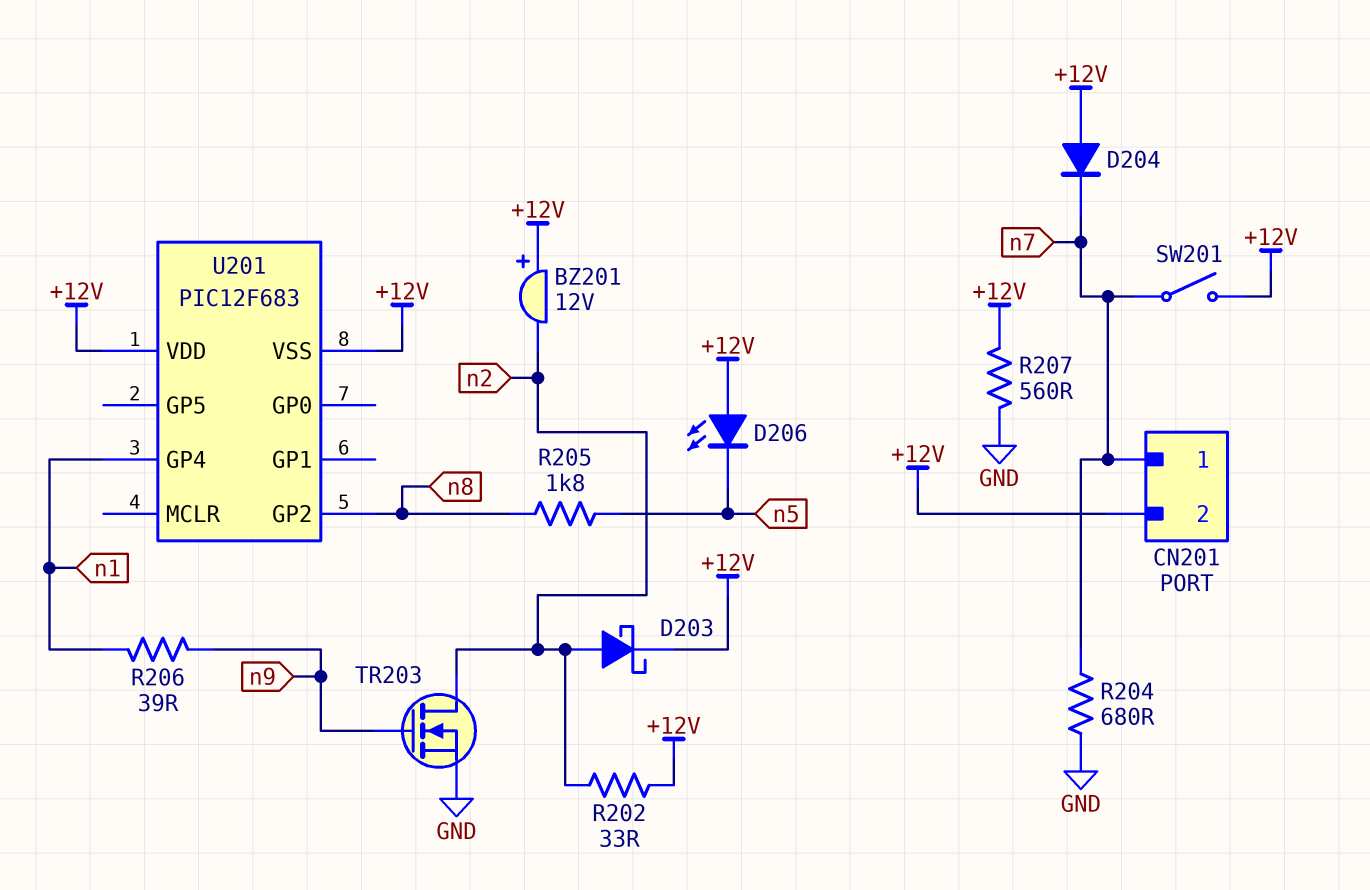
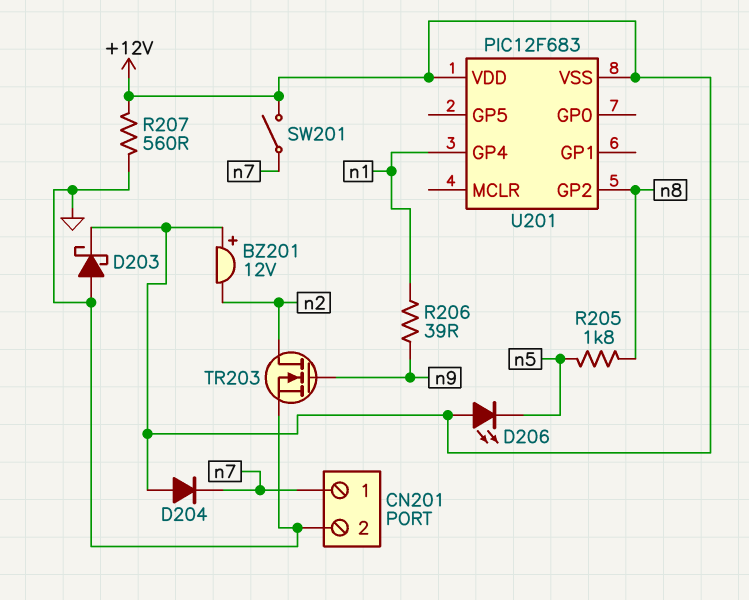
CN201 pin 2: +12V -> GND
D203: schottky (A n2, K +12V) -> schottky (A GND, K +12V)
R202: 33 (+12V, n2) -> none
R204: 680 (GND, n7) -> none

